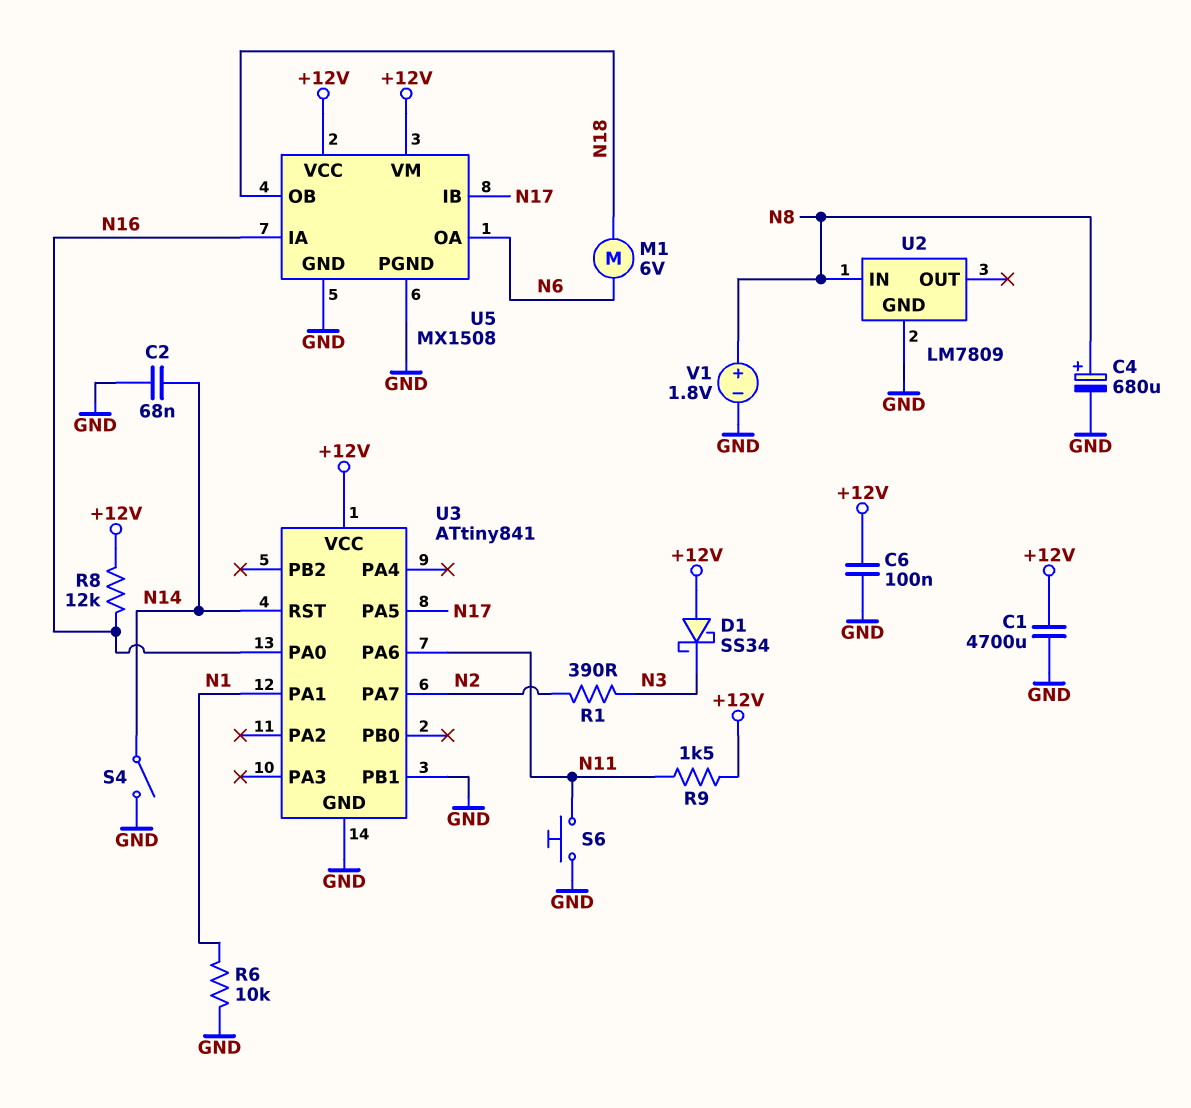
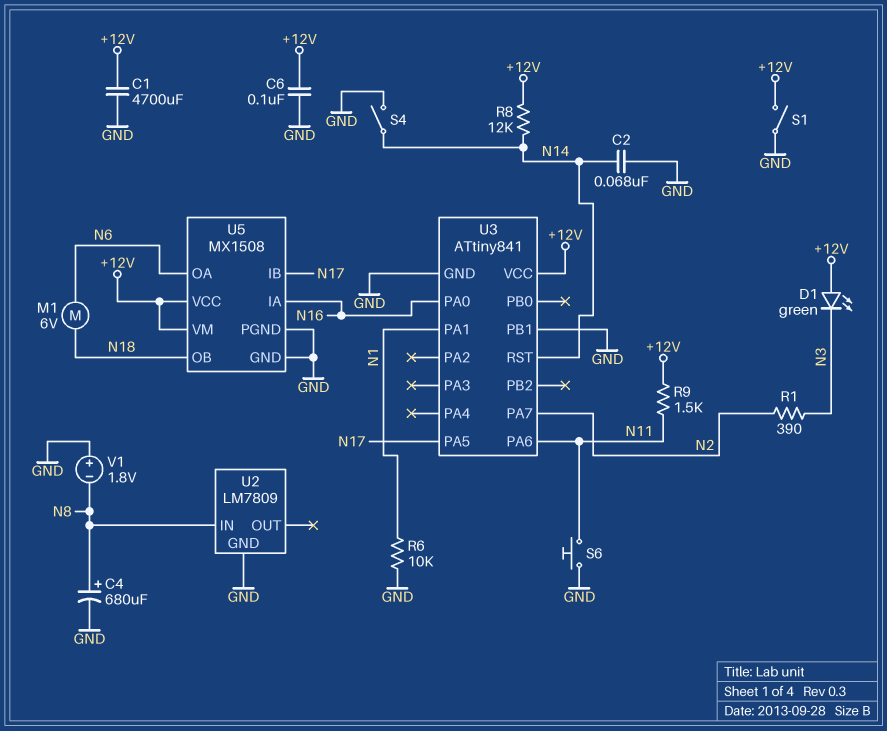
D1: schottky SS34 (A +12V, K N3) -> LED green (A +12V, K N3)
R8: 12k (+12V, N16) -> 12k (+12V, N14)
S1: none -> switch (+12V, GND)
V1: 1.8V (plus N8, minus GND) -> 1.8V (plus GND, minus N8)

